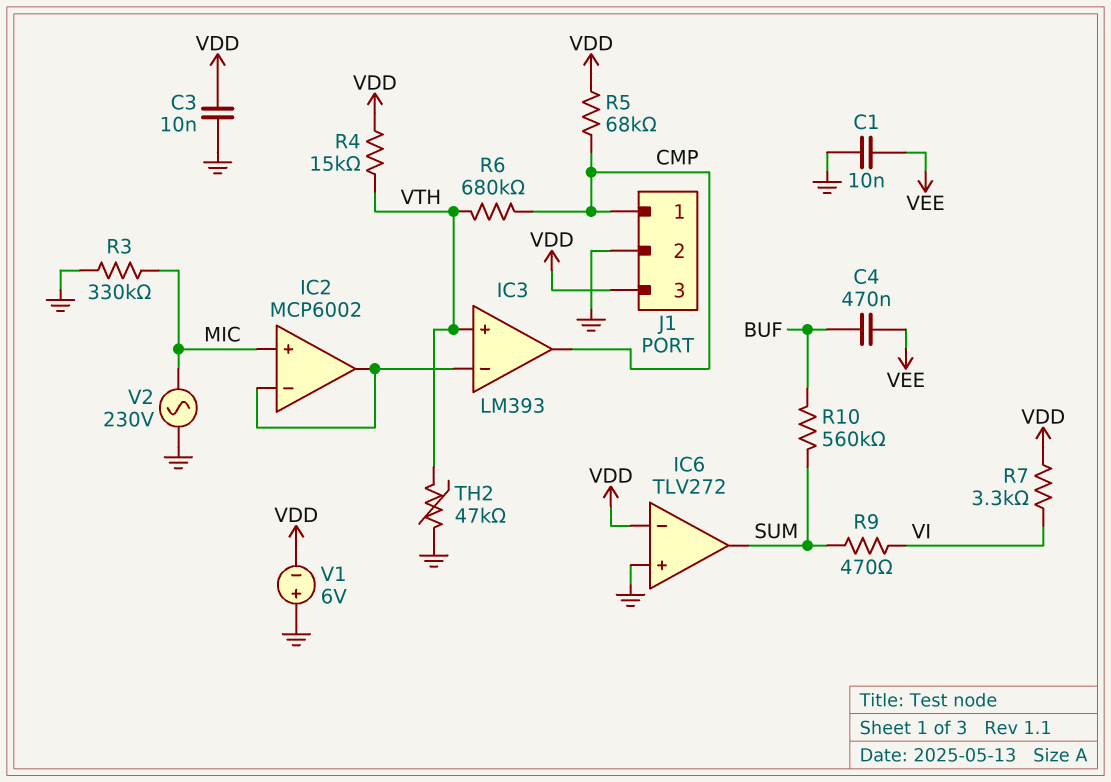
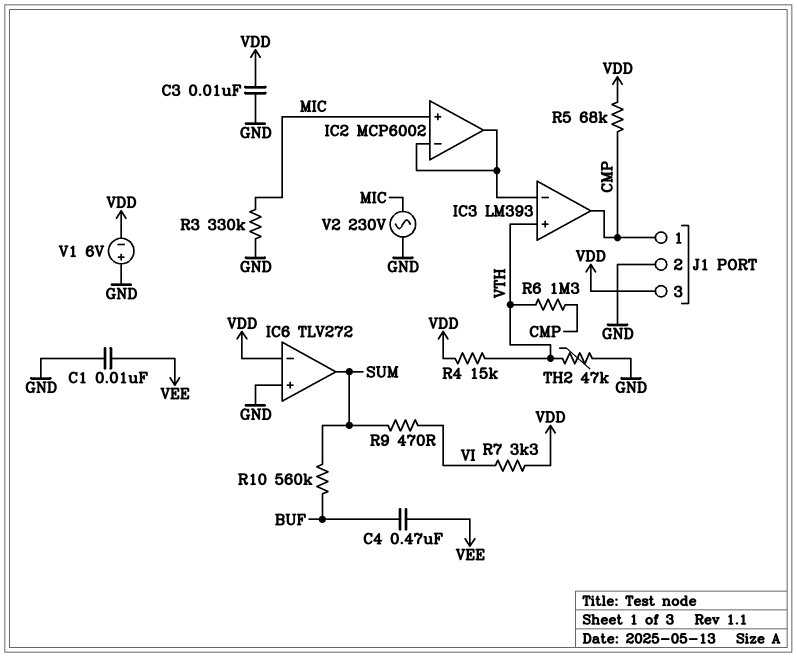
R6: 680k (CMP, VTH) -> 1.3M (CMP, VTH)

